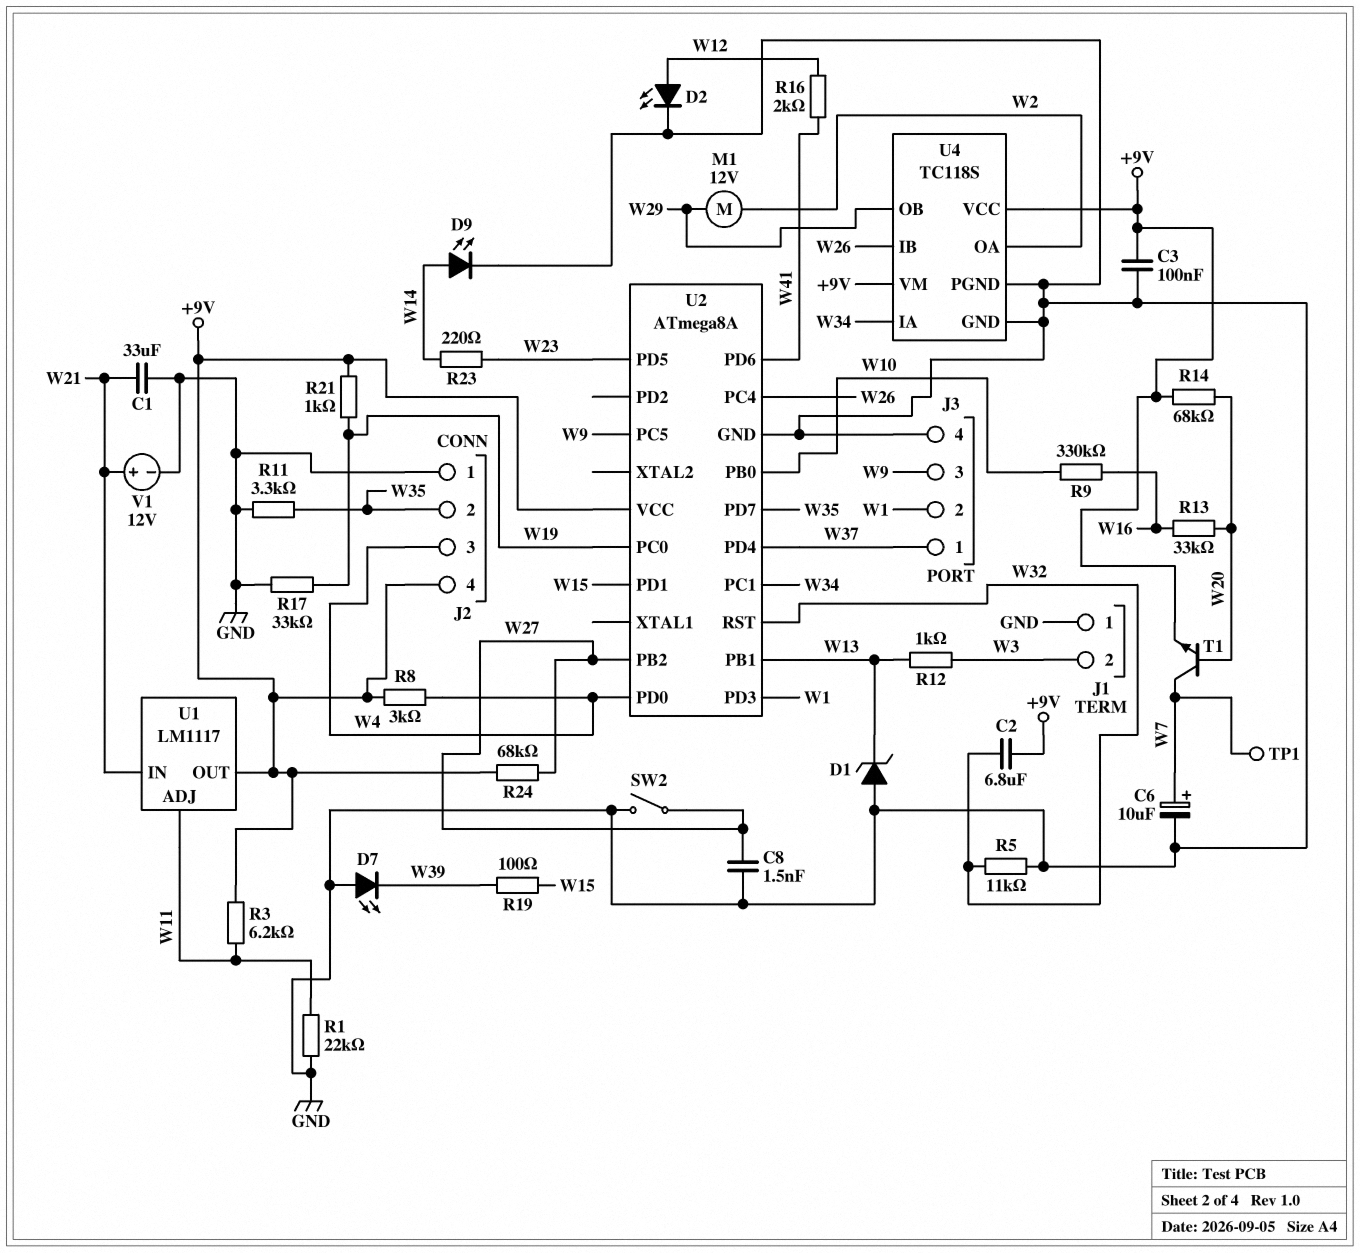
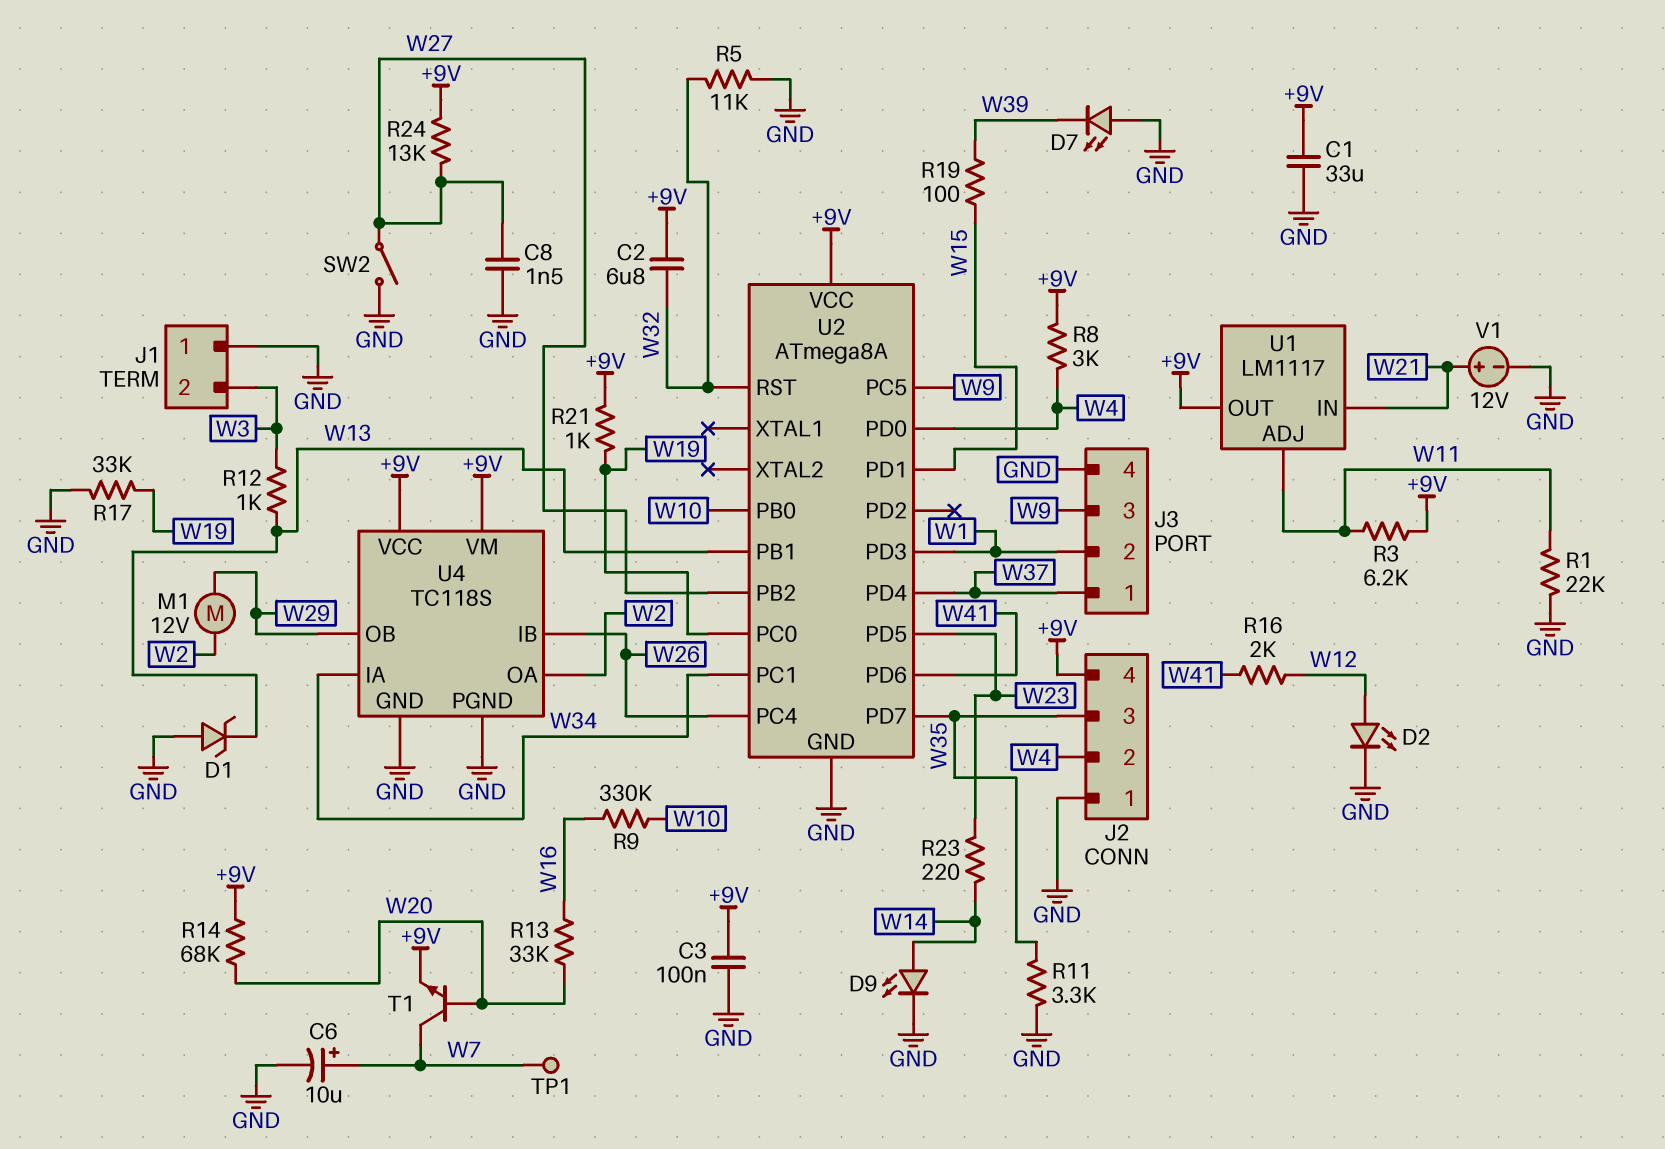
C1: 33uF (GND, W21) -> 33uF (+9V, GND)
J2 pin 2: W35 -> W4
J2 pin 3: W4 -> W35
R24: 68k (+9V, W27) -> 13k (+9V, W27)

